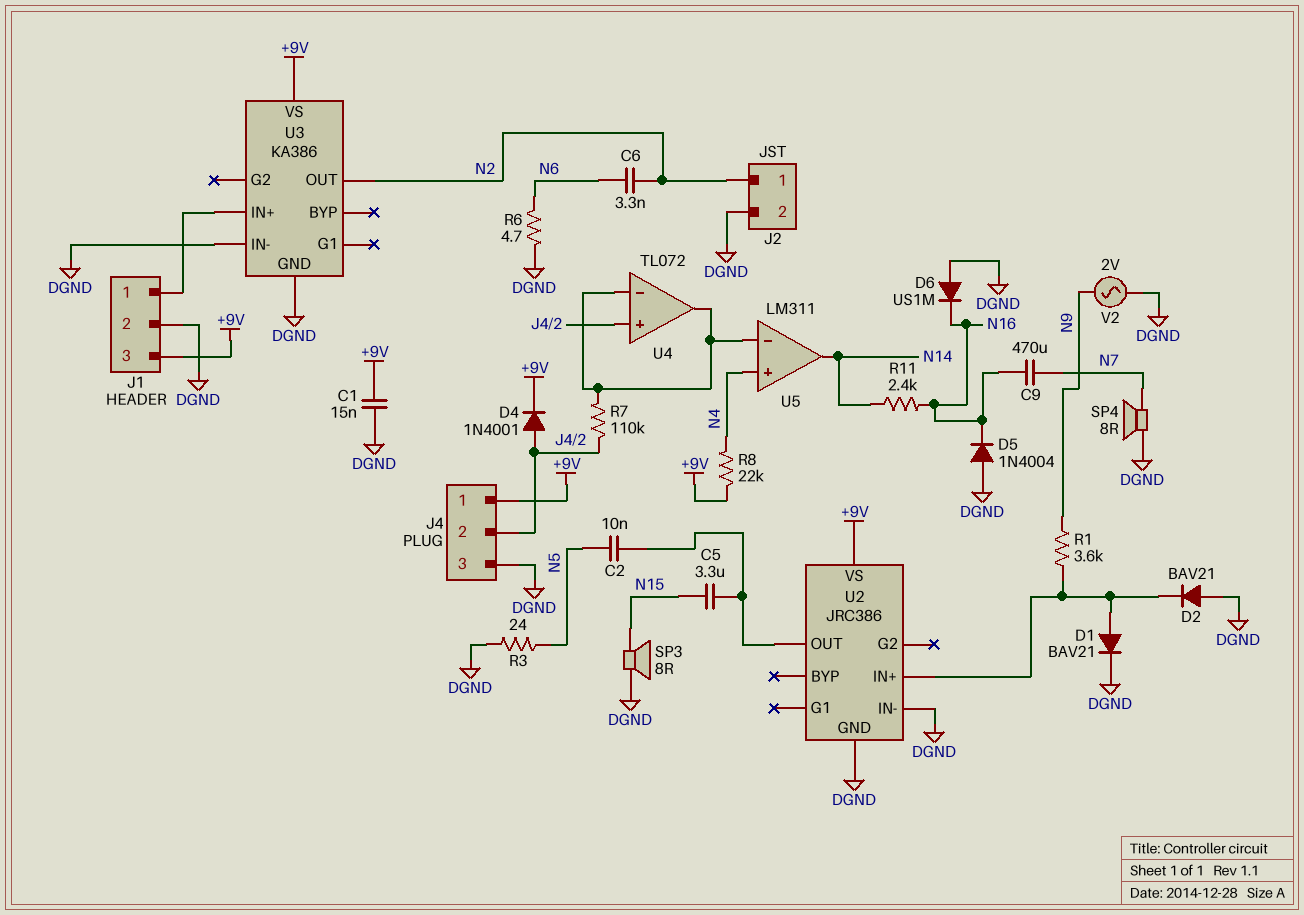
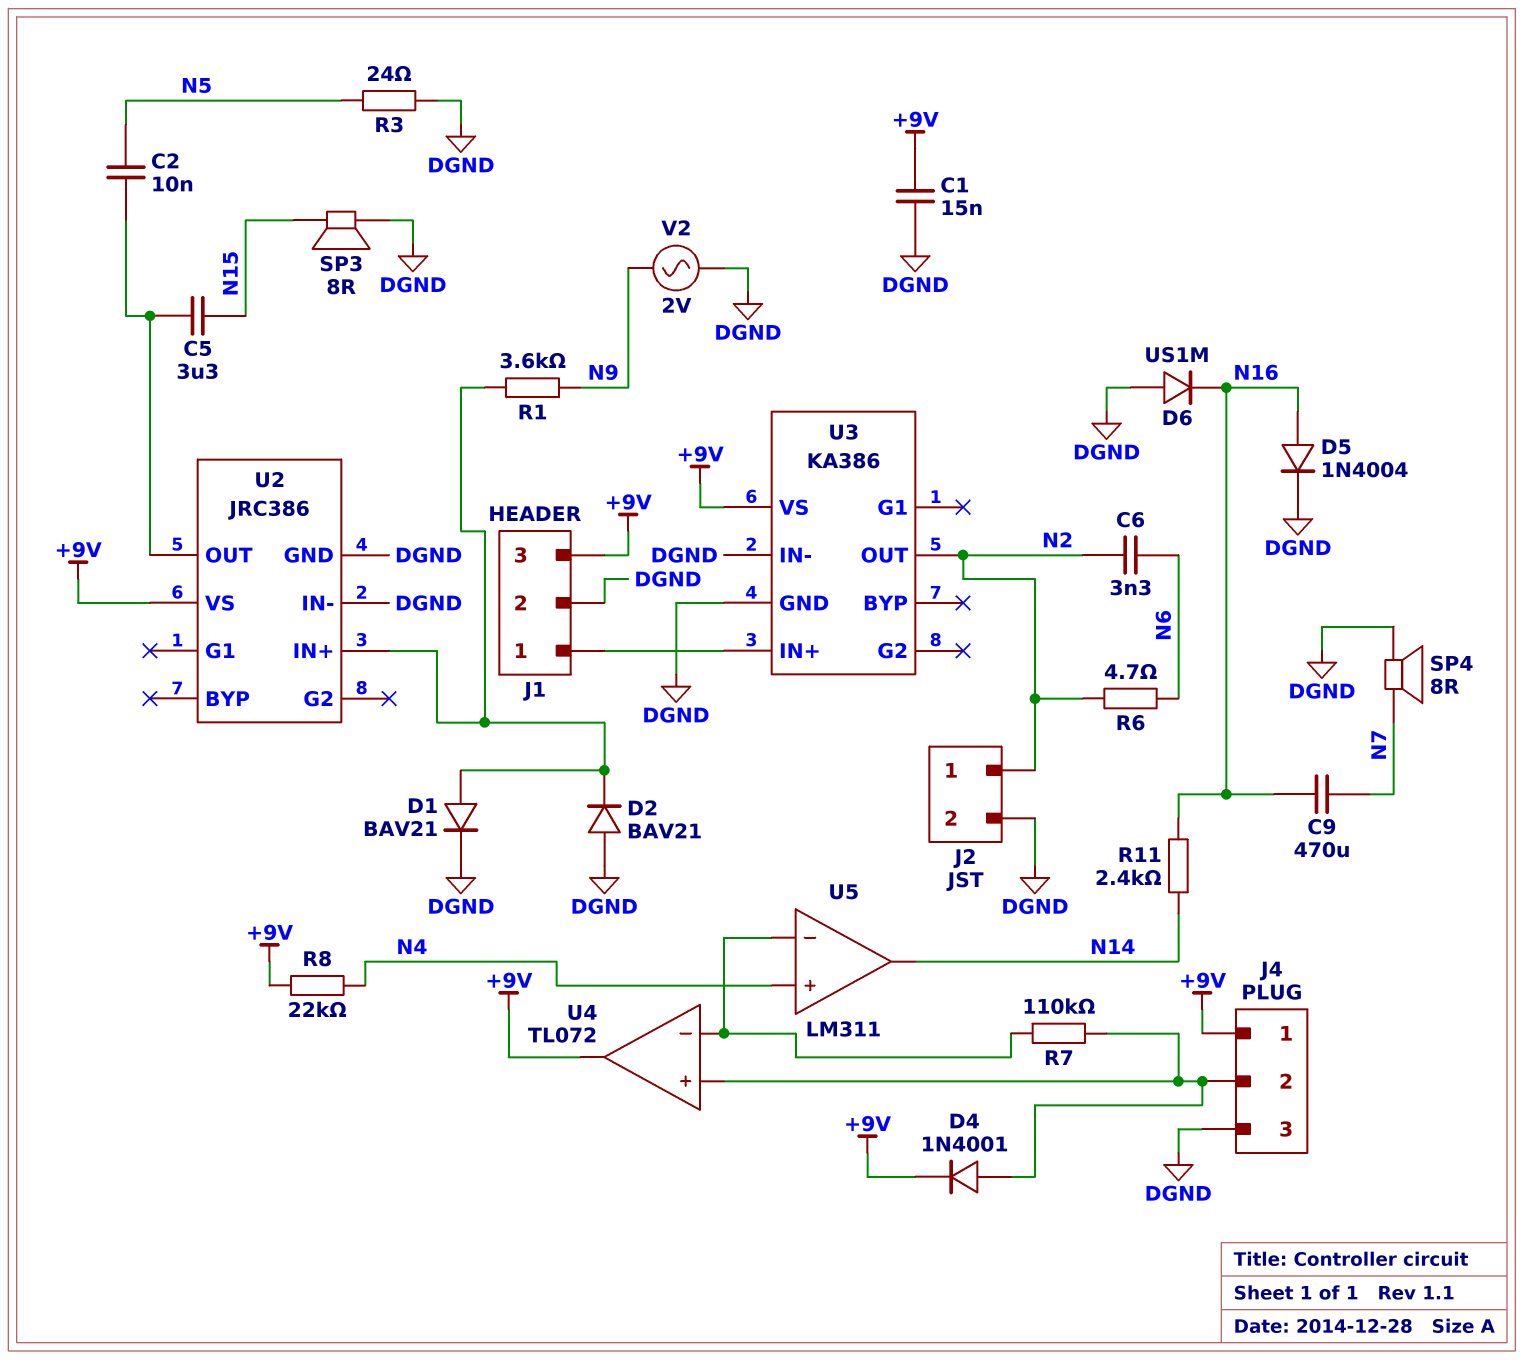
D5: diode 1N4004 (A DGND, K N16) -> diode 1N4004 (A N16, K DGND)
R6: 4.7 (DGND, N6) -> 4.7 (N2, N6)
U4 pin out: U4/in- -> +9V

